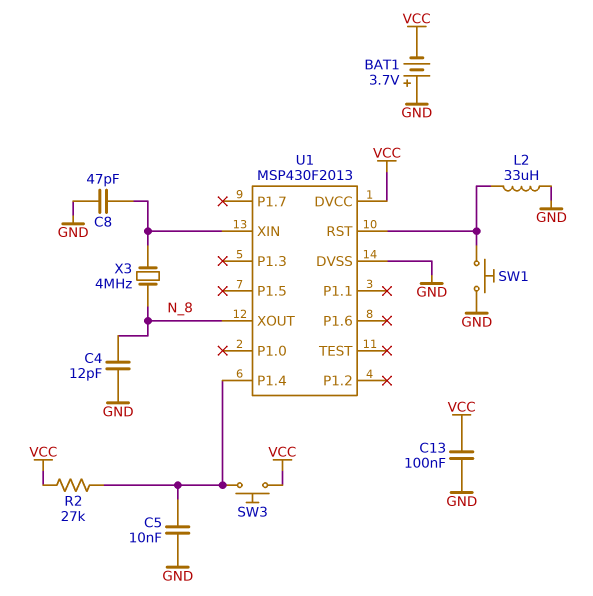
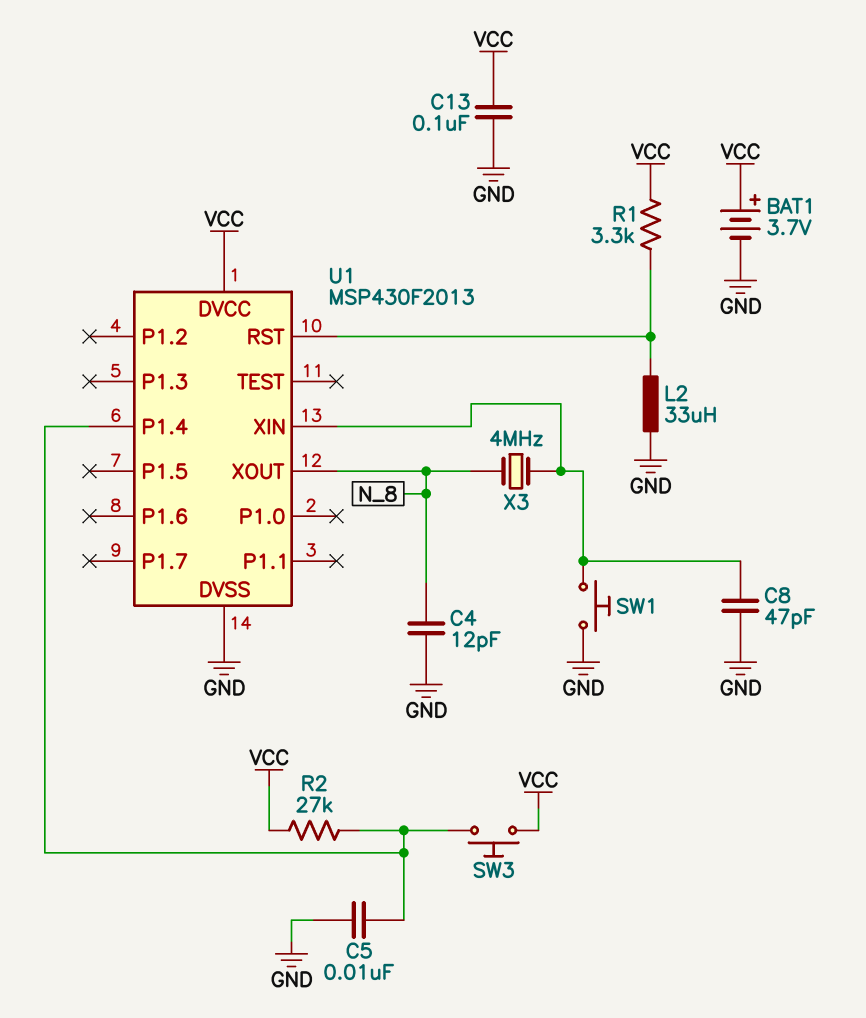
BAT1: 3.7V (plus GND, minus VCC) -> 3.7V (plus VCC, minus GND)
R1: none -> 3.3k (U1/RST, VCC)
SW1: button (GND, U1/RST) -> button (GND, U1/XIN)

